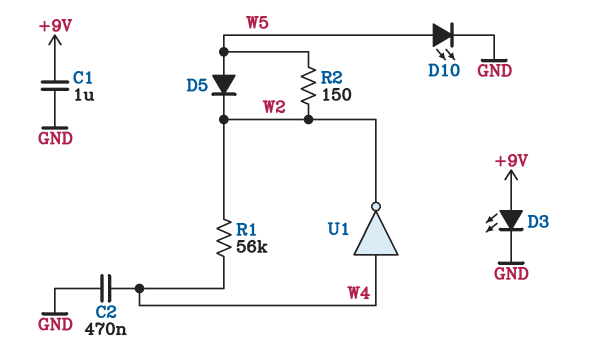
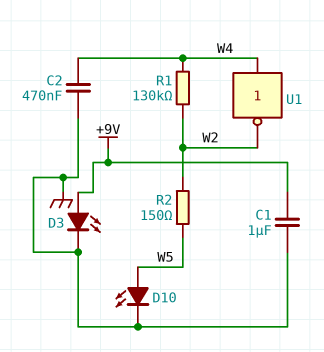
D5: diode (A W5, K W2) -> none
R1: 56k (W2, W4) -> 130k (W2, W4)

